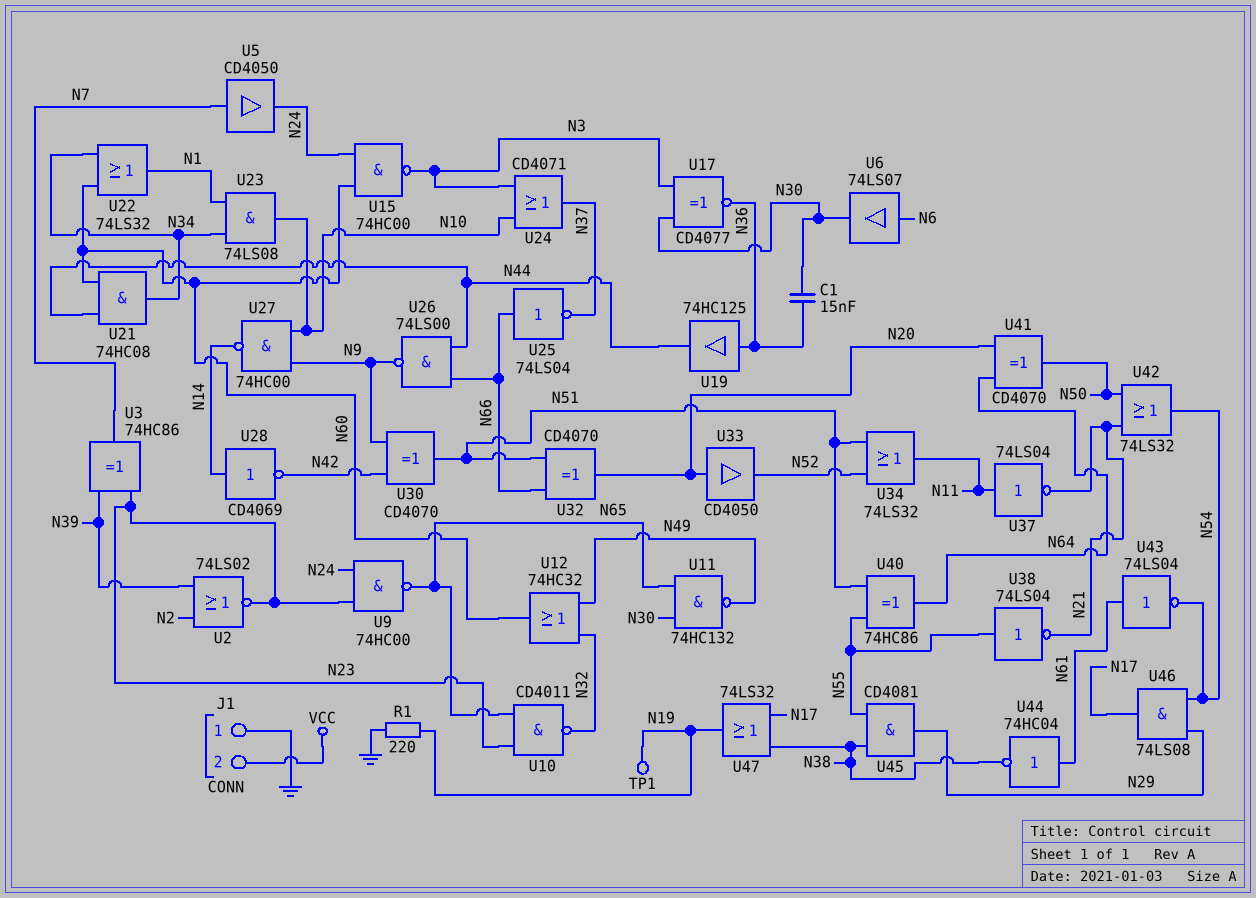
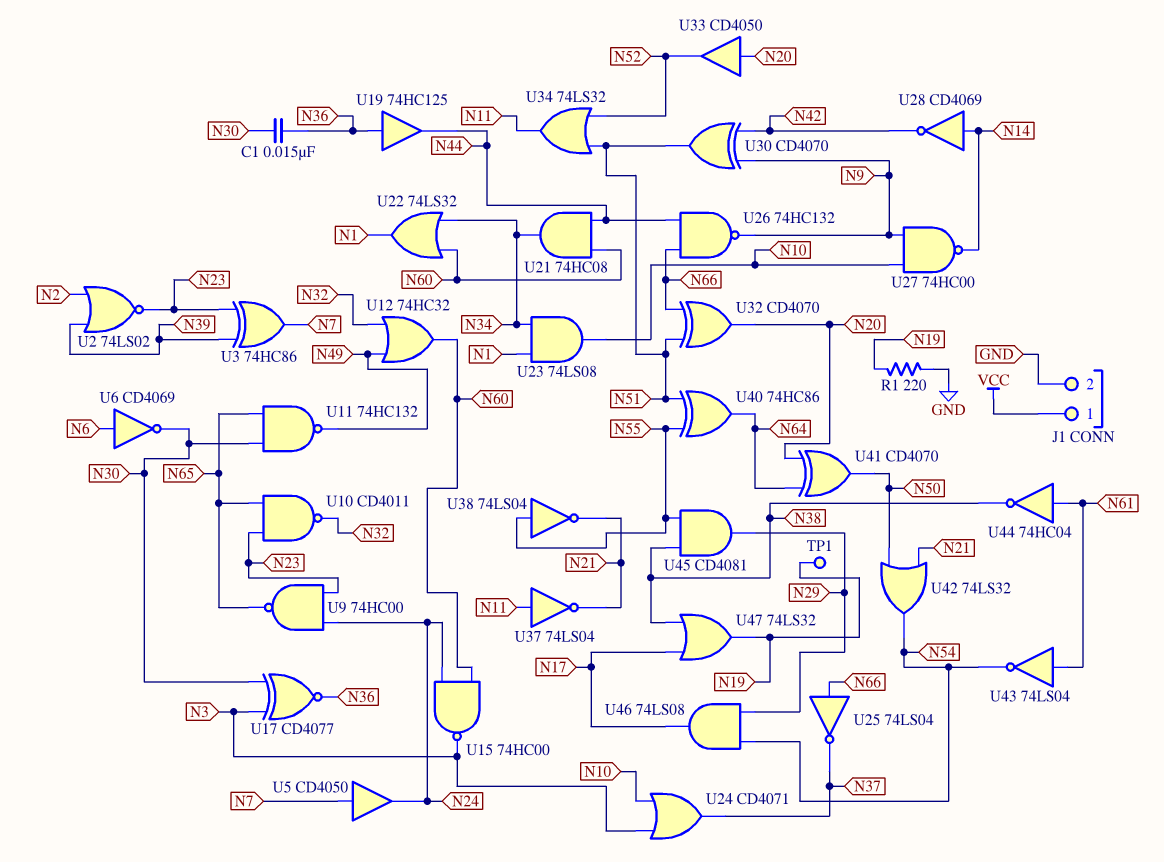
J1 pin 1: GND -> VCC
J1 pin 2: VCC -> GND
U6: buffer 74LS07 (in N6, out N30) -> NOT CD4069 (in N6, out N30)
U26: NAND 74LS00 (in N44, in N66, out N9) -> NAND 74HC132 (in N44, in N66, out N9)

